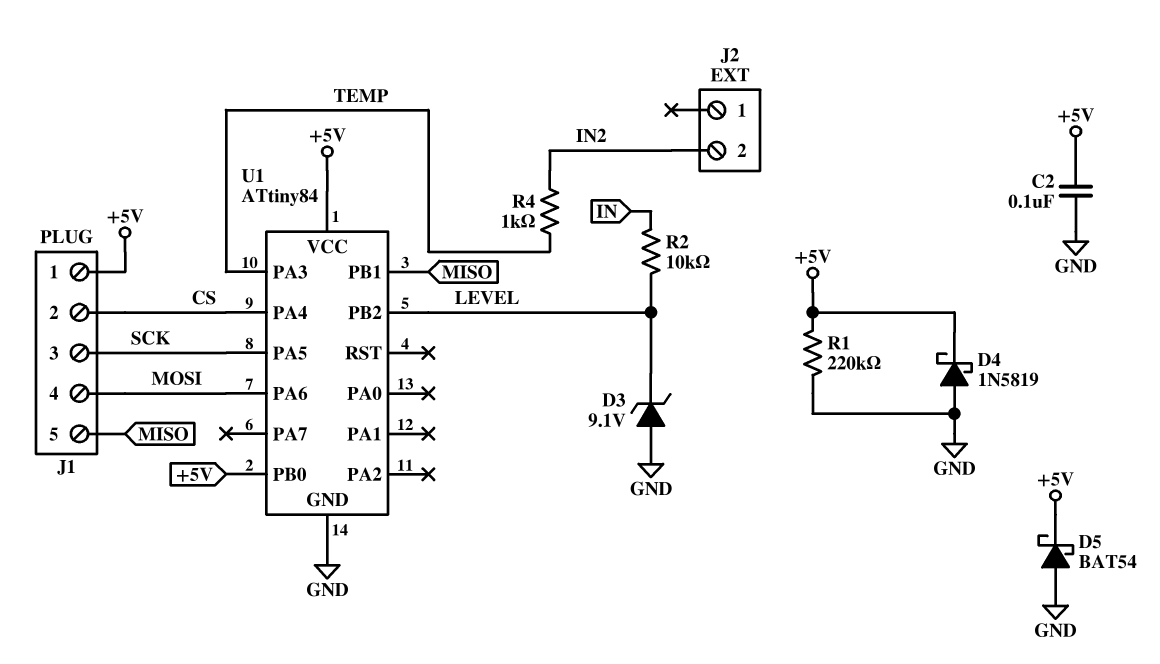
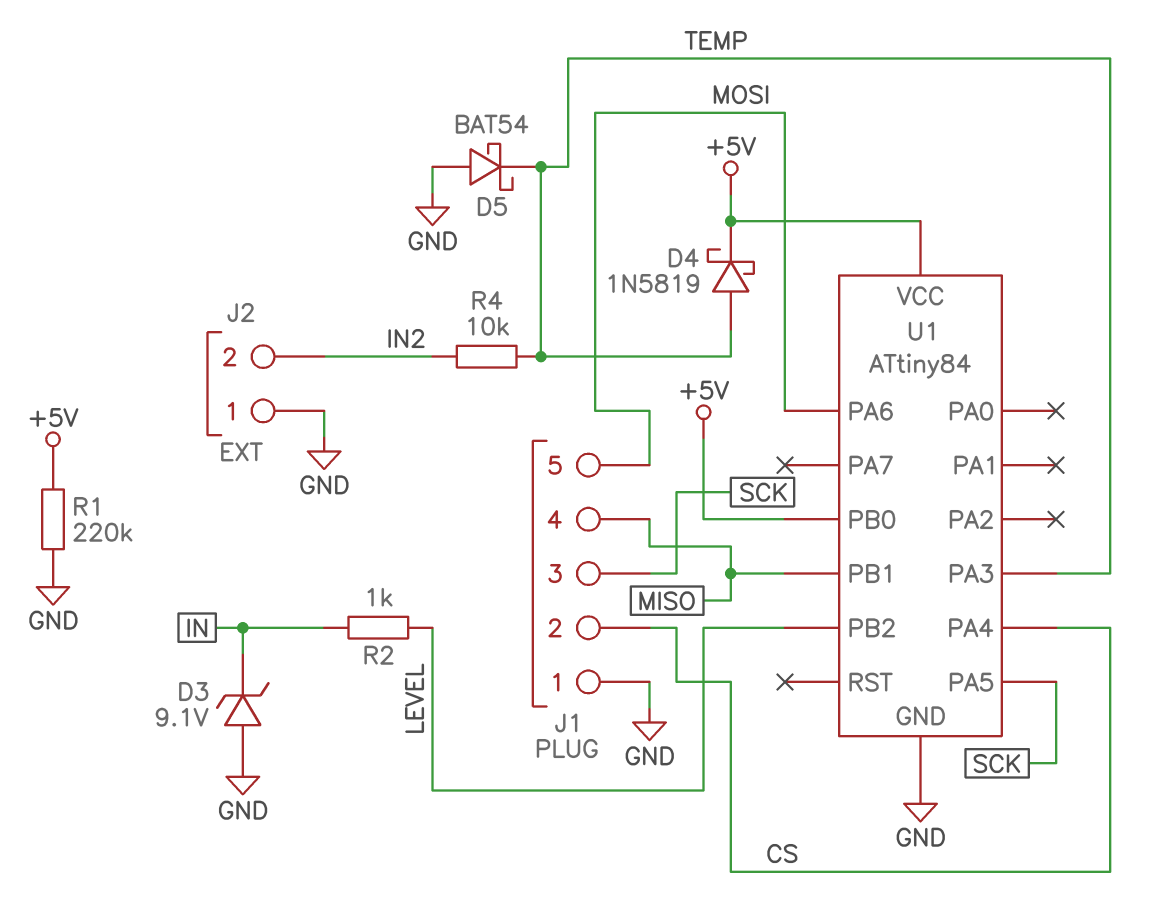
C2: 100nF (+5V, GND) -> none
D3: zener 9.1V (A GND, K LEVEL) -> zener 9.1V (A GND, K IN)
D4: schottky 1N5819 (A GND, K +5V) -> schottky 1N5819 (A TEMP, K +5V)
D5: schottky BAT54 (A GND, K +5V) -> schottky BAT54 (A GND, K TEMP)
J1 pin 1: +5V -> GND
J1 pin 4: MOSI -> MISO
J1 pin 5: MISO -> MOSI
J2 pin 1: none -> GND
R2: 10k (IN, LEVEL) -> 1k (IN, LEVEL)
R4: 1k (IN2, TEMP) -> 10k (IN2, TEMP)

